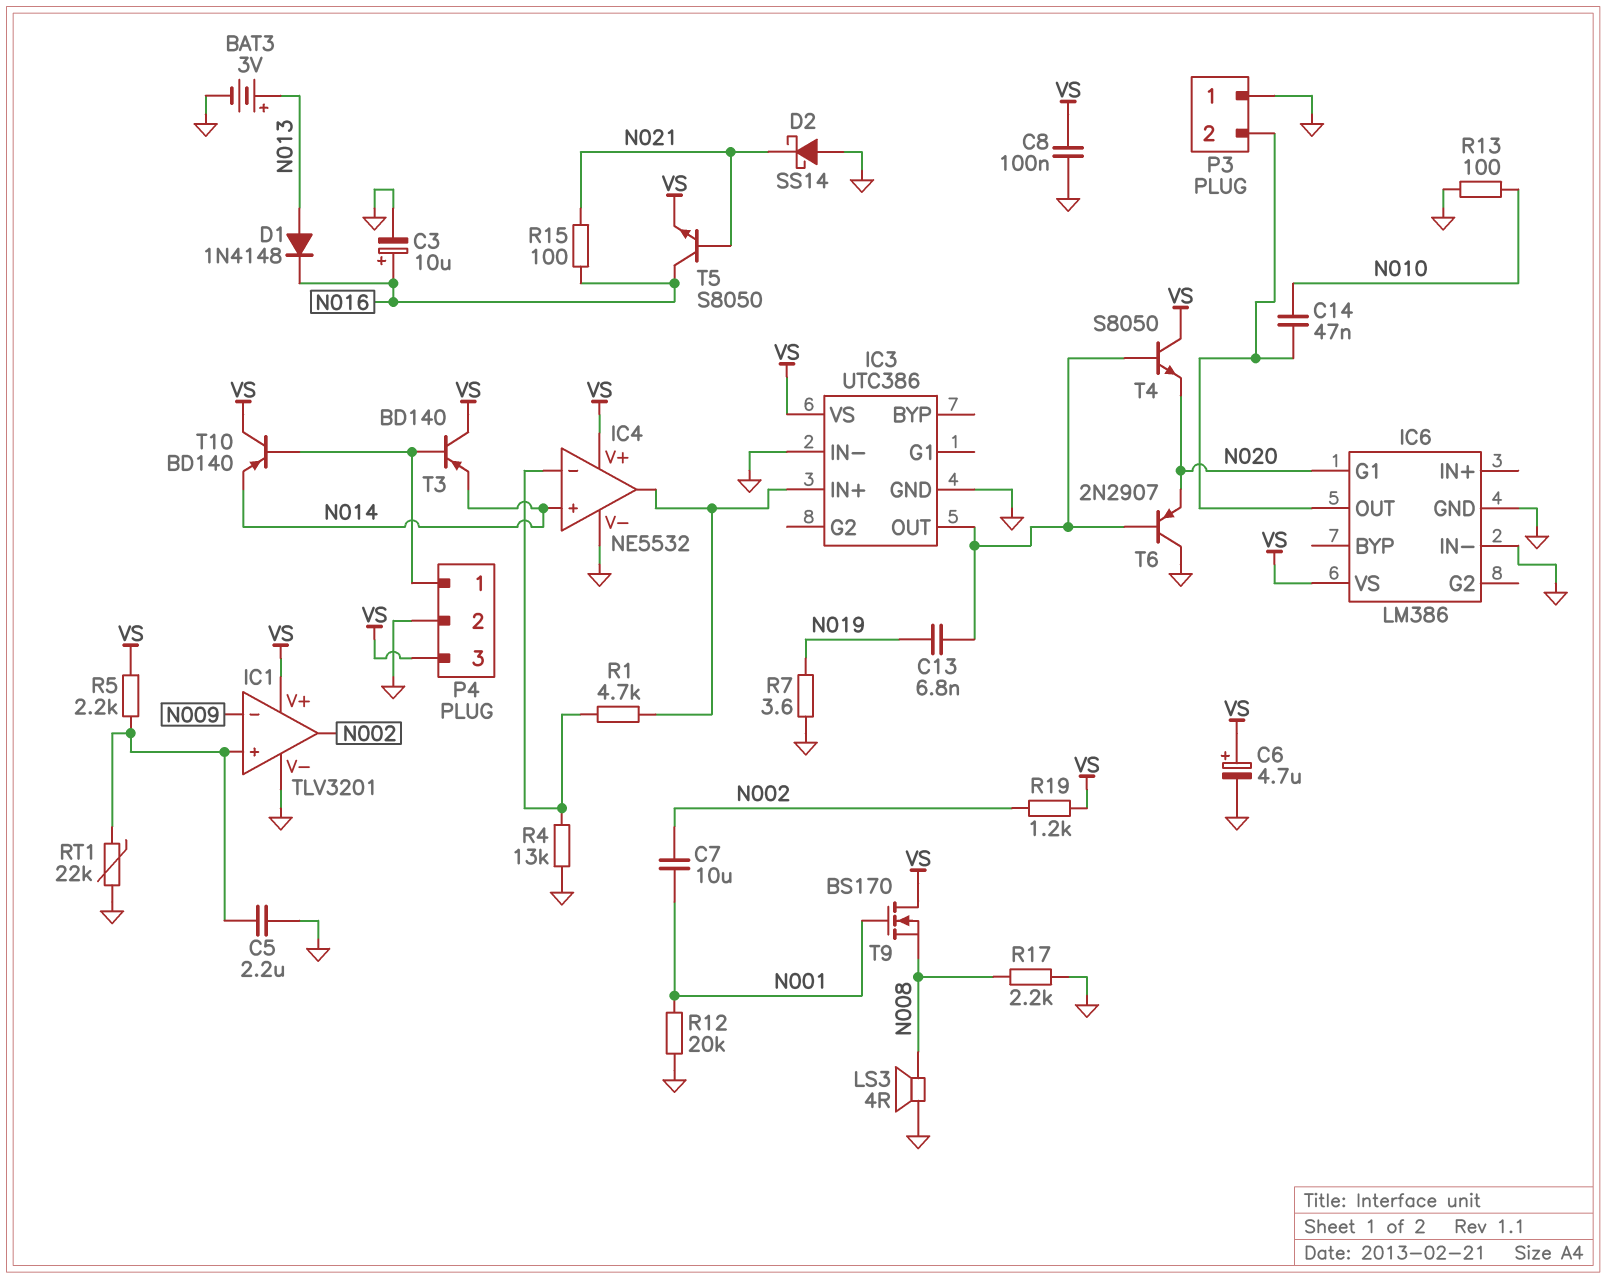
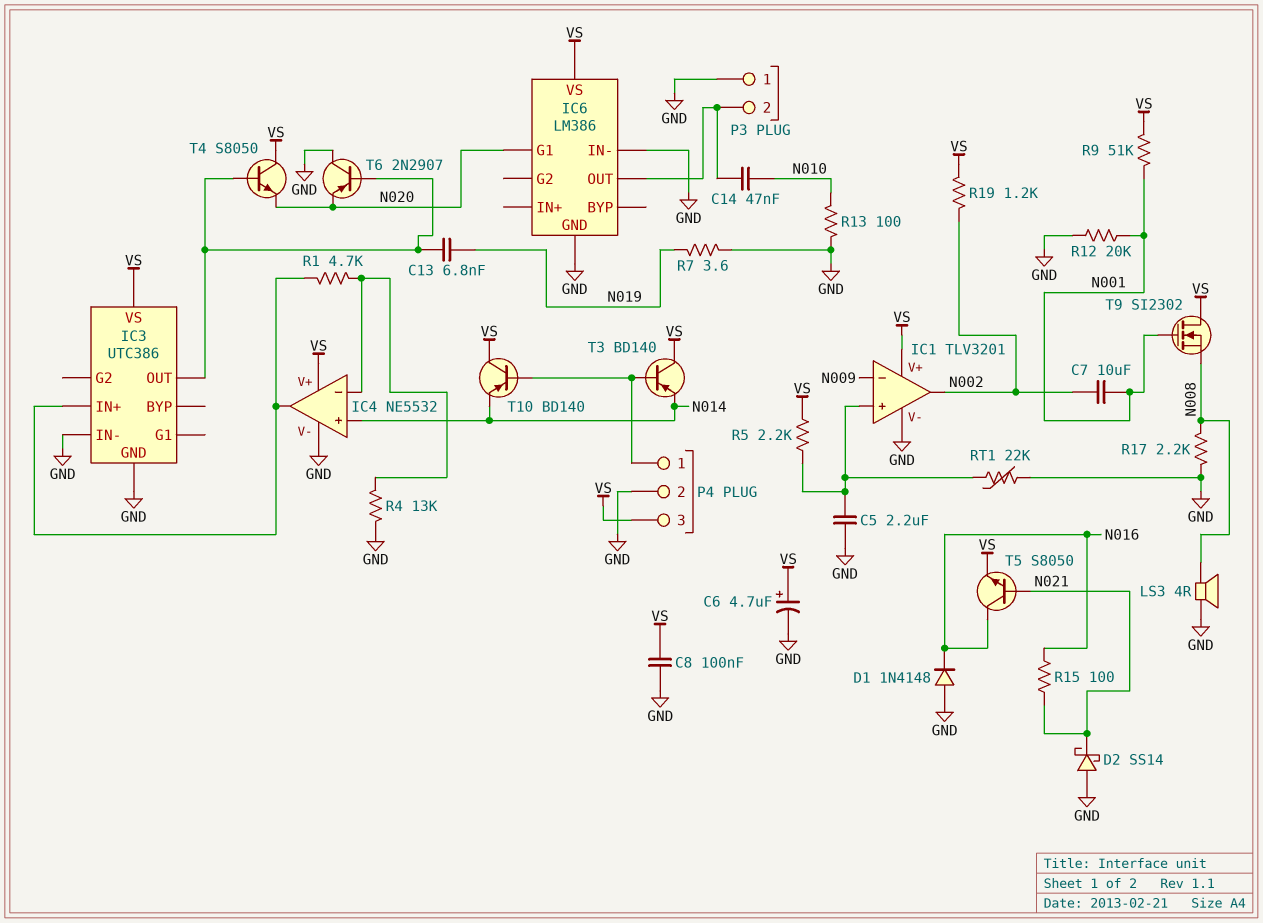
BAT3: 3V (plus N013, minus GND) -> none
C3: 10uF (plus N016, minus GND) -> none
D1: diode 1N4148 (A N013, K N016) -> diode 1N4148 (A GND, K N016)
R9: none -> 51k (N001, VS)
T9: NMOS BS170 (G N001, D VS, S N008) -> NMOS SI2302 (G N001, D VS, S N008)

